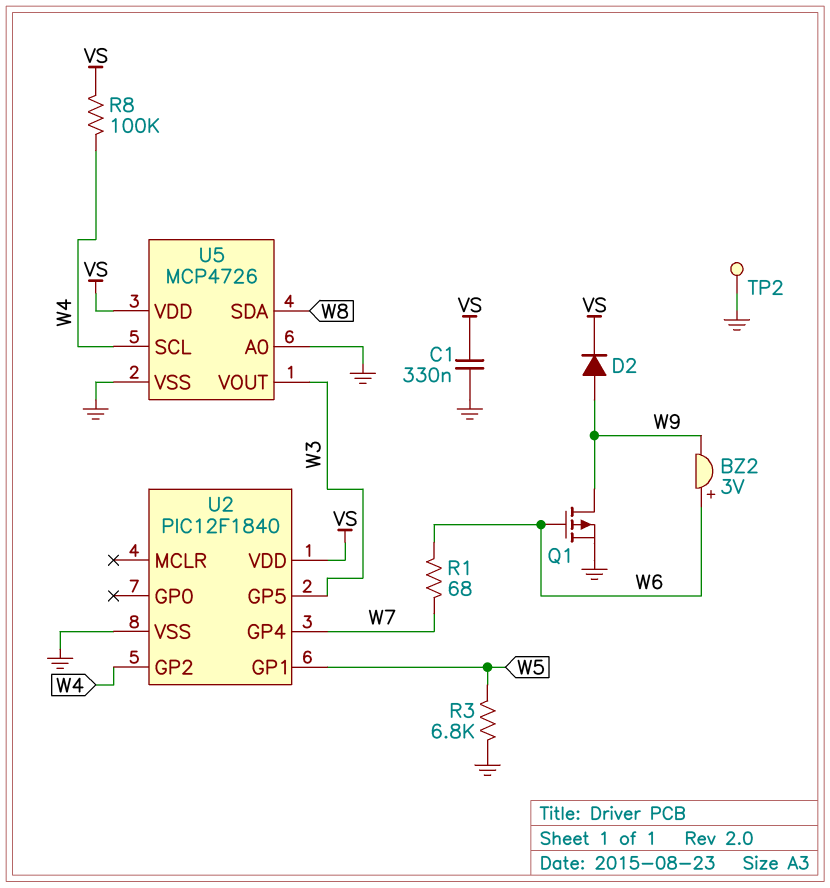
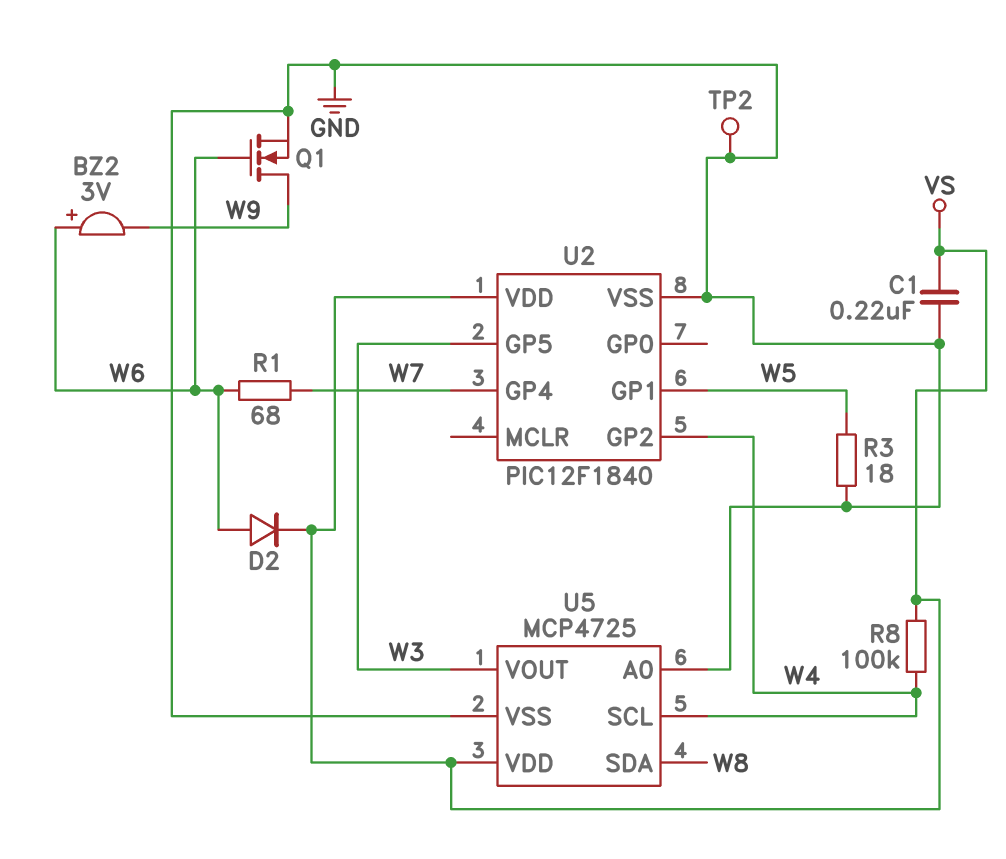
C1: 330nF (GND, VS) -> 220nF (GND, VS)
D2: diode (A W9, K VS) -> diode (A W6, K VS)
Q1: PMOS (G W6, D W9, S GND) -> NMOS (G W6, D W9, S GND)
R3: 6.8k (GND, W5) -> 18 (GND, W5)
U5: MCP4726 -> MCP4725

